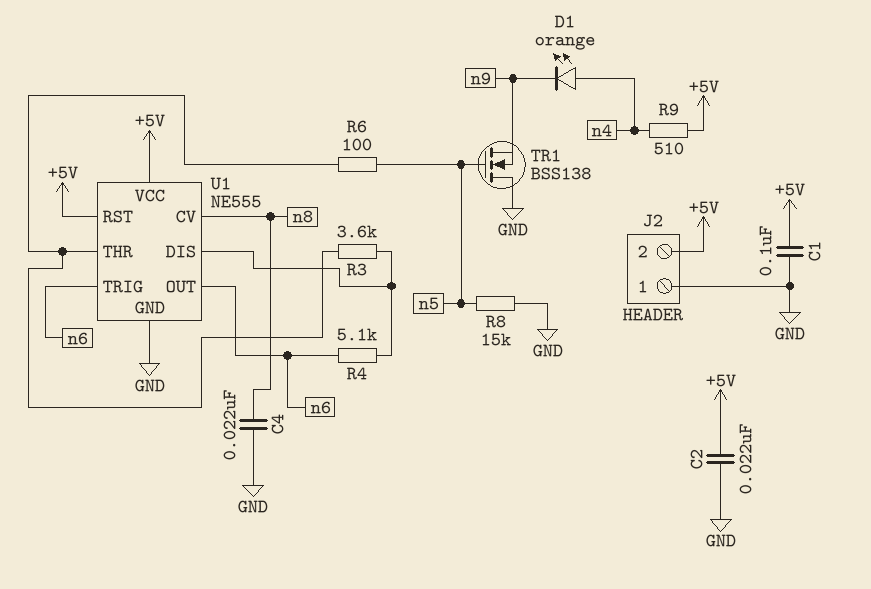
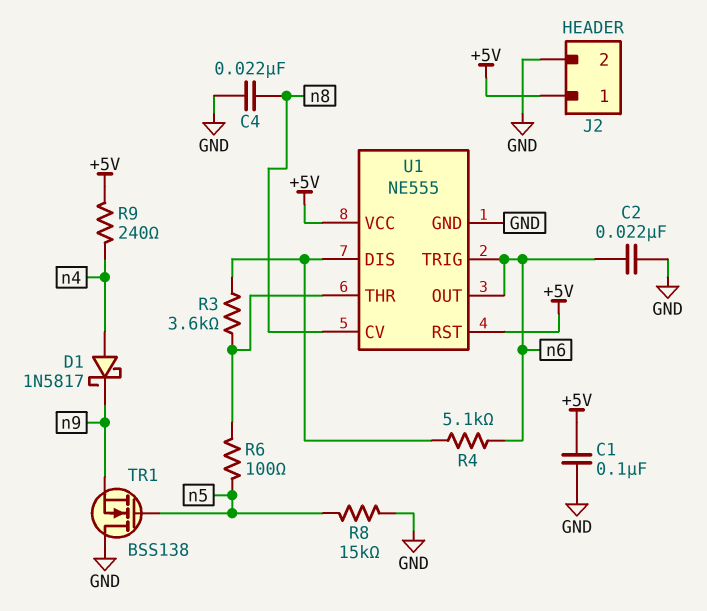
C2: 22nF (+5V, GND) -> 22nF (GND, n6)
D1: LED orange (A n4, K n9) -> schottky 1N5817 (A n4, K n9)
J2 pin 1: GND -> +5V
J2 pin 2: +5V -> GND
R9: 510 (+5V, n4) -> 240 (+5V, n4)

